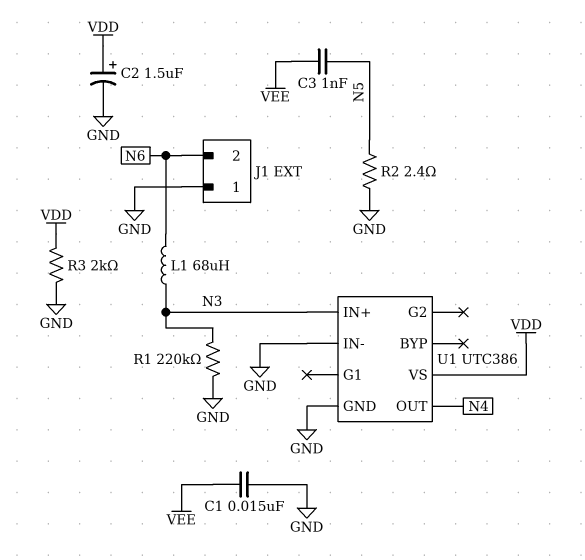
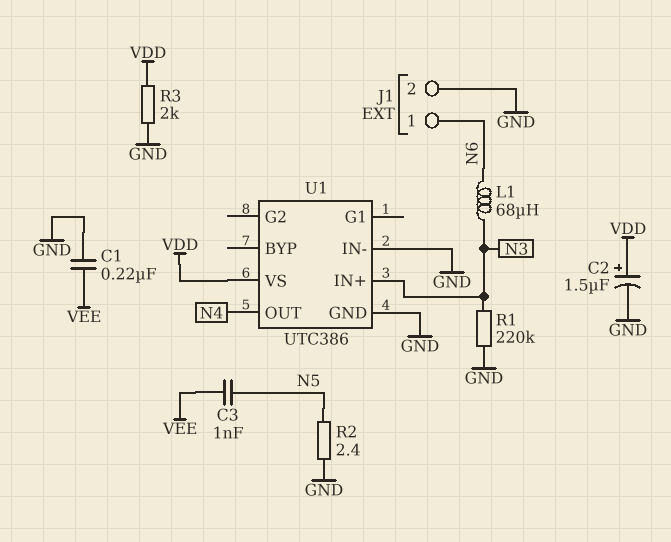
C1: 15nF (GND, VEE) -> 220nF (GND, VEE)
J1 pin 1: GND -> N6
J1 pin 2: N6 -> GND

